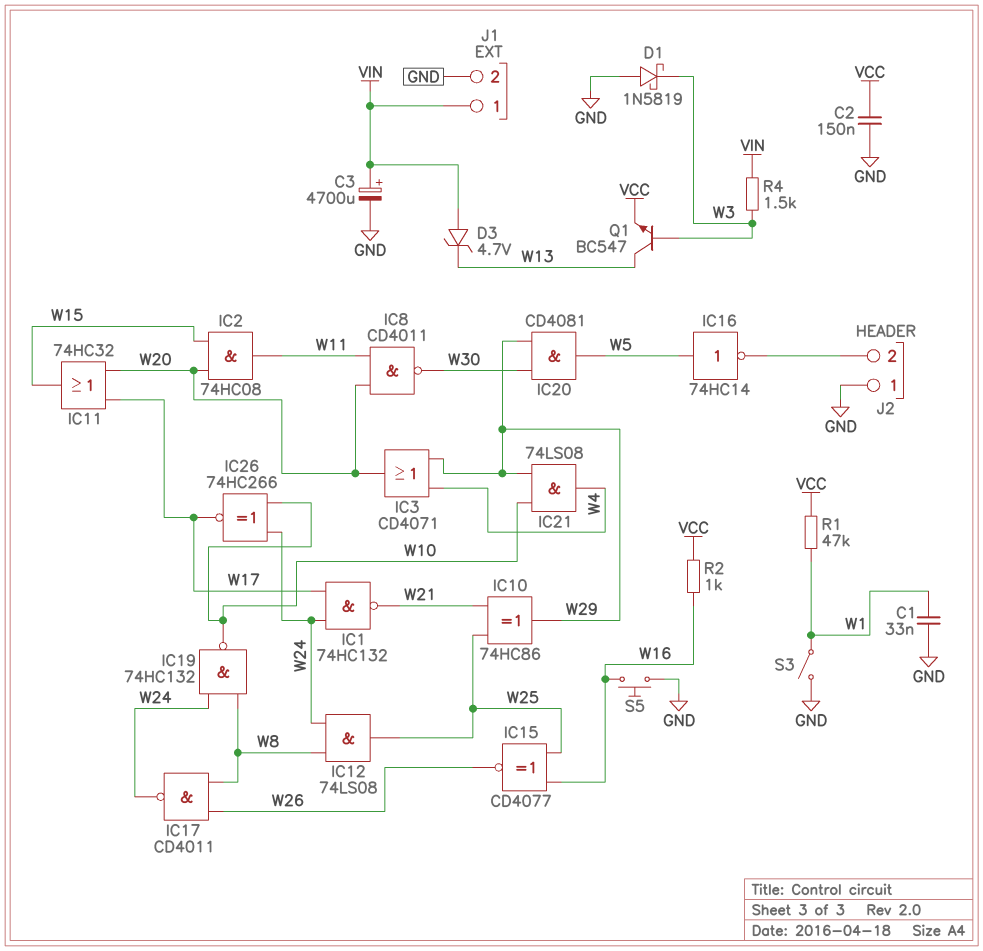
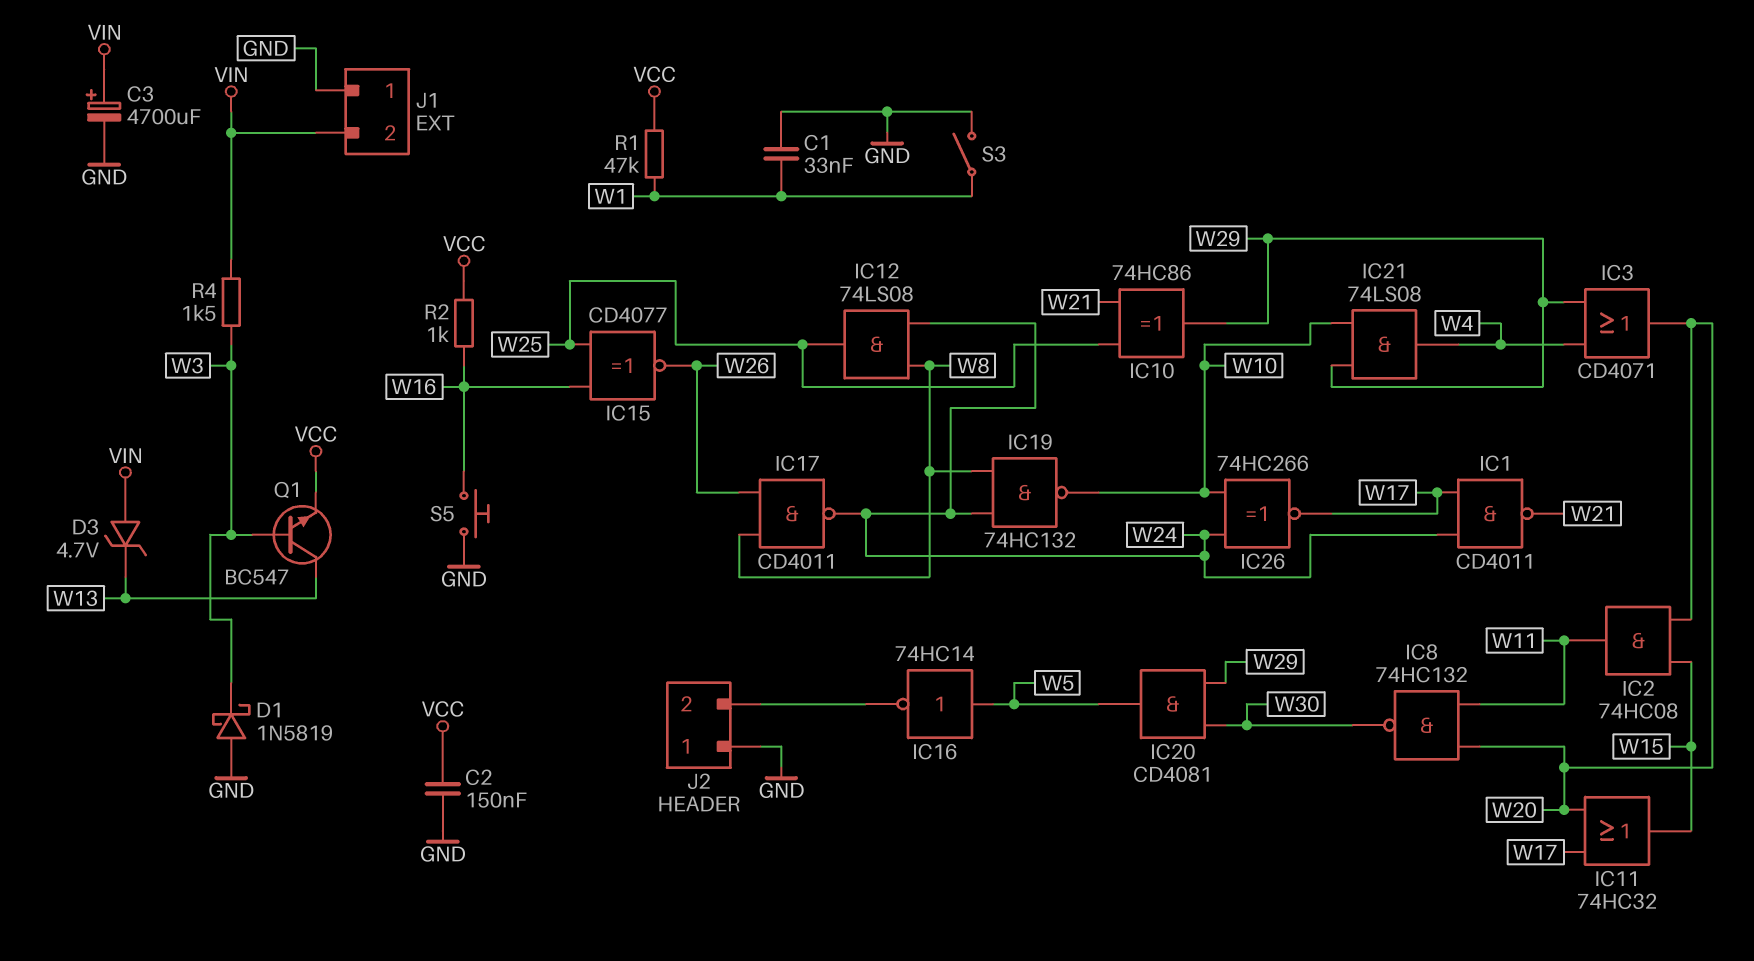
IC1: NAND 74HC132 (in W17, in W24, out W21) -> NAND CD4011 (in W17, in W24, out W21)
IC8: NAND CD4011 (in W11, in W20, out W30) -> NAND 74HC132 (in W11, in W20, out W30)
J1 pin 1: VIN -> GND
J1 pin 2: GND -> VIN

